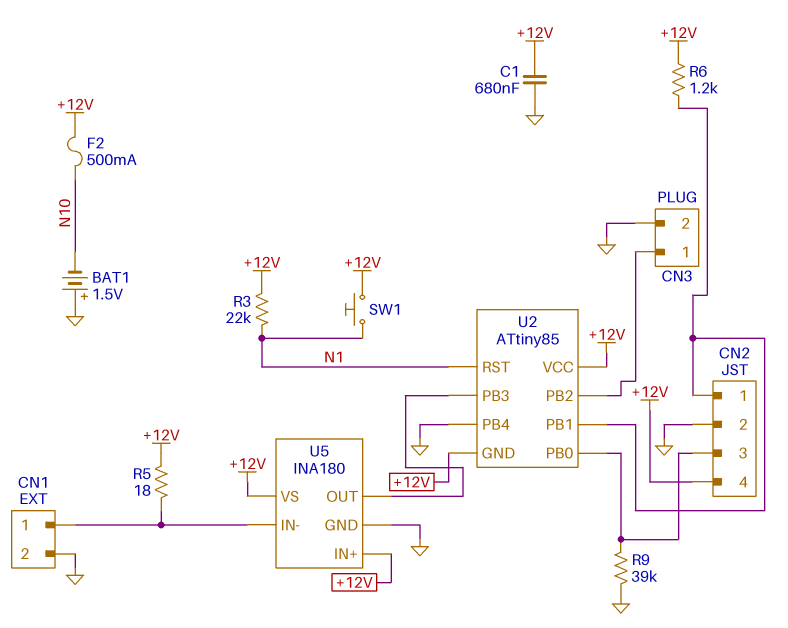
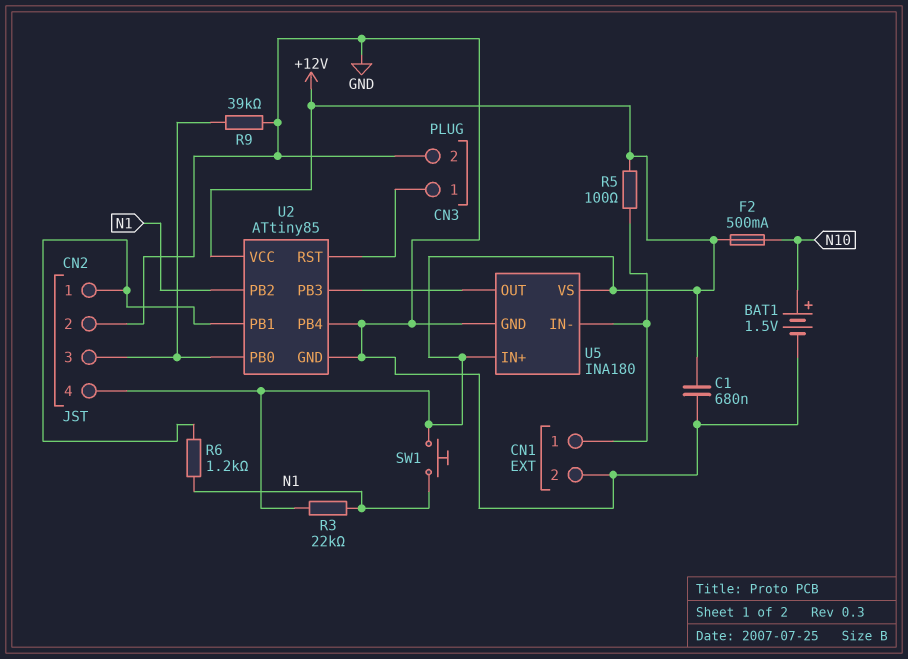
BAT1: 1.5V (plus GND, minus N10) -> 1.5V (plus N10, minus GND)
R5: 18 (+12V, CN1/1) -> 100 (+12V, CN1/1)
R6: 1.2k (+12V, CN2/1) -> 1.2k (CN2/1, N1)
U2 pin GND: +12V -> GND
U2 pin PB2: CN3/1 -> N1
U2 pin RST: N1 -> CN3/1

